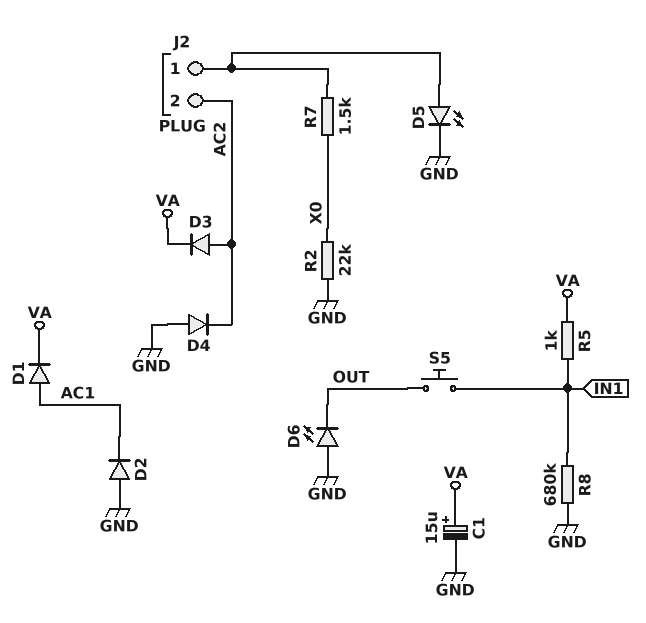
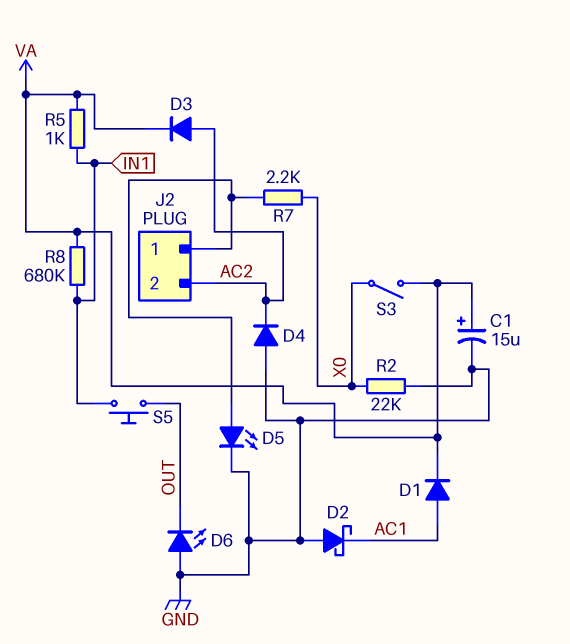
D2: diode (A GND, K AC1) -> schottky (A GND, K AC1)
R7: 1.5k (J2/1, X0) -> 2.2k (J2/1, X0)
R8: 680k (GND, IN1) -> 680k (IN1, VA)
S3: none -> switch (VA, X0)

